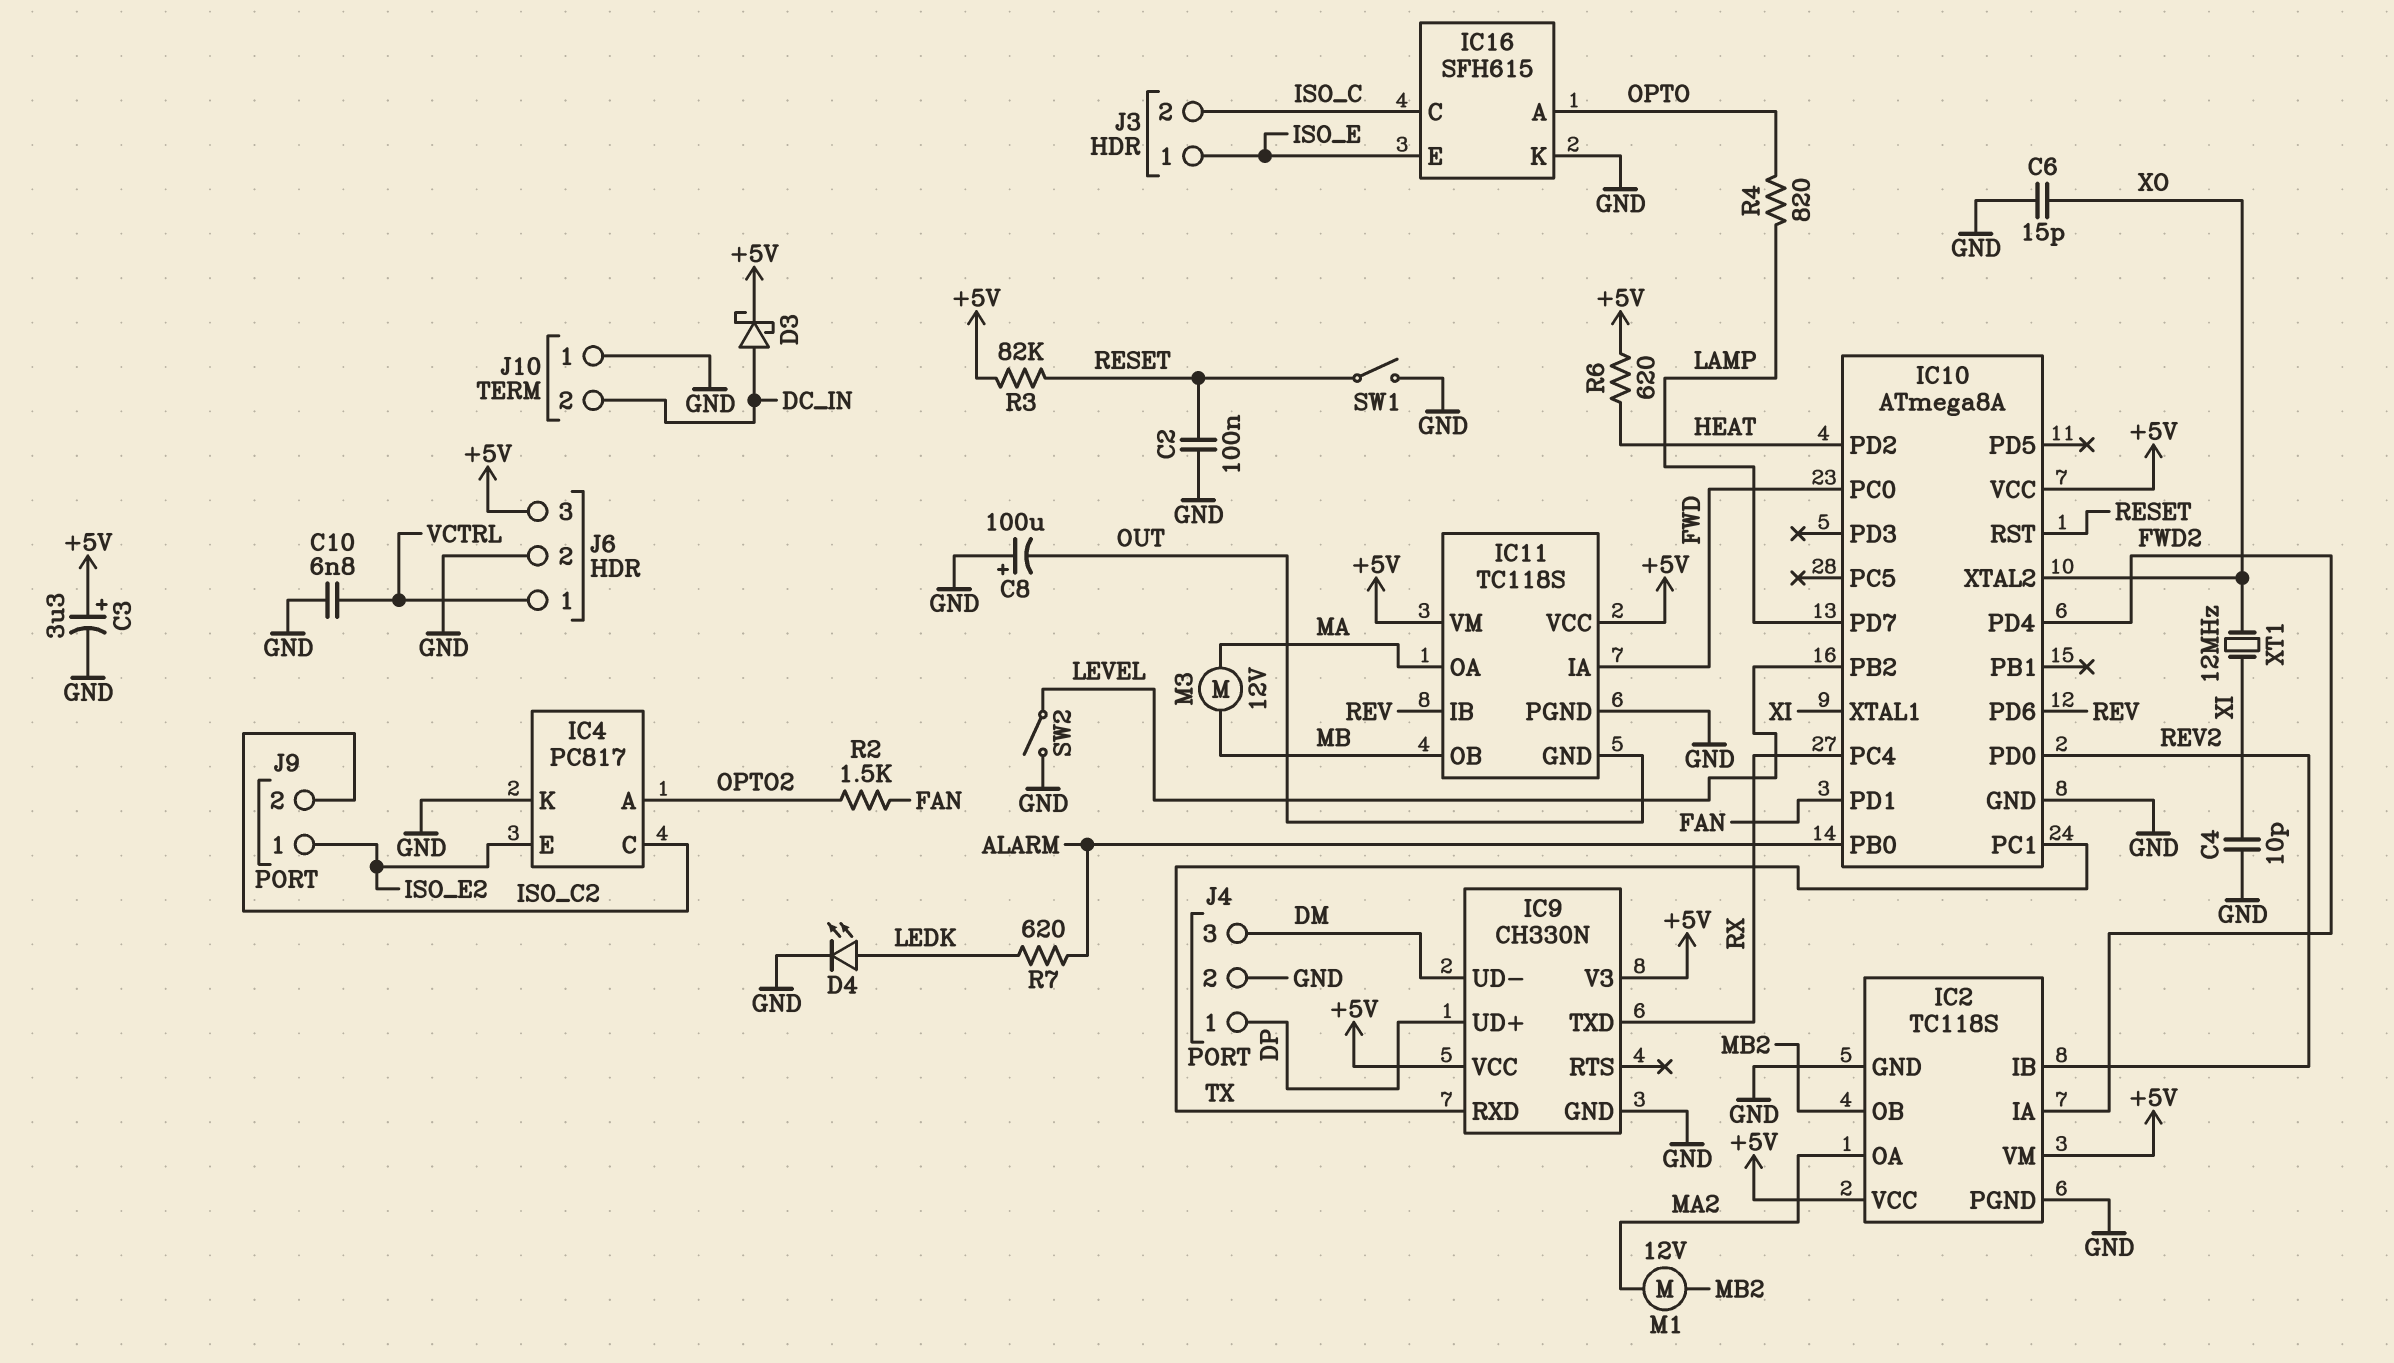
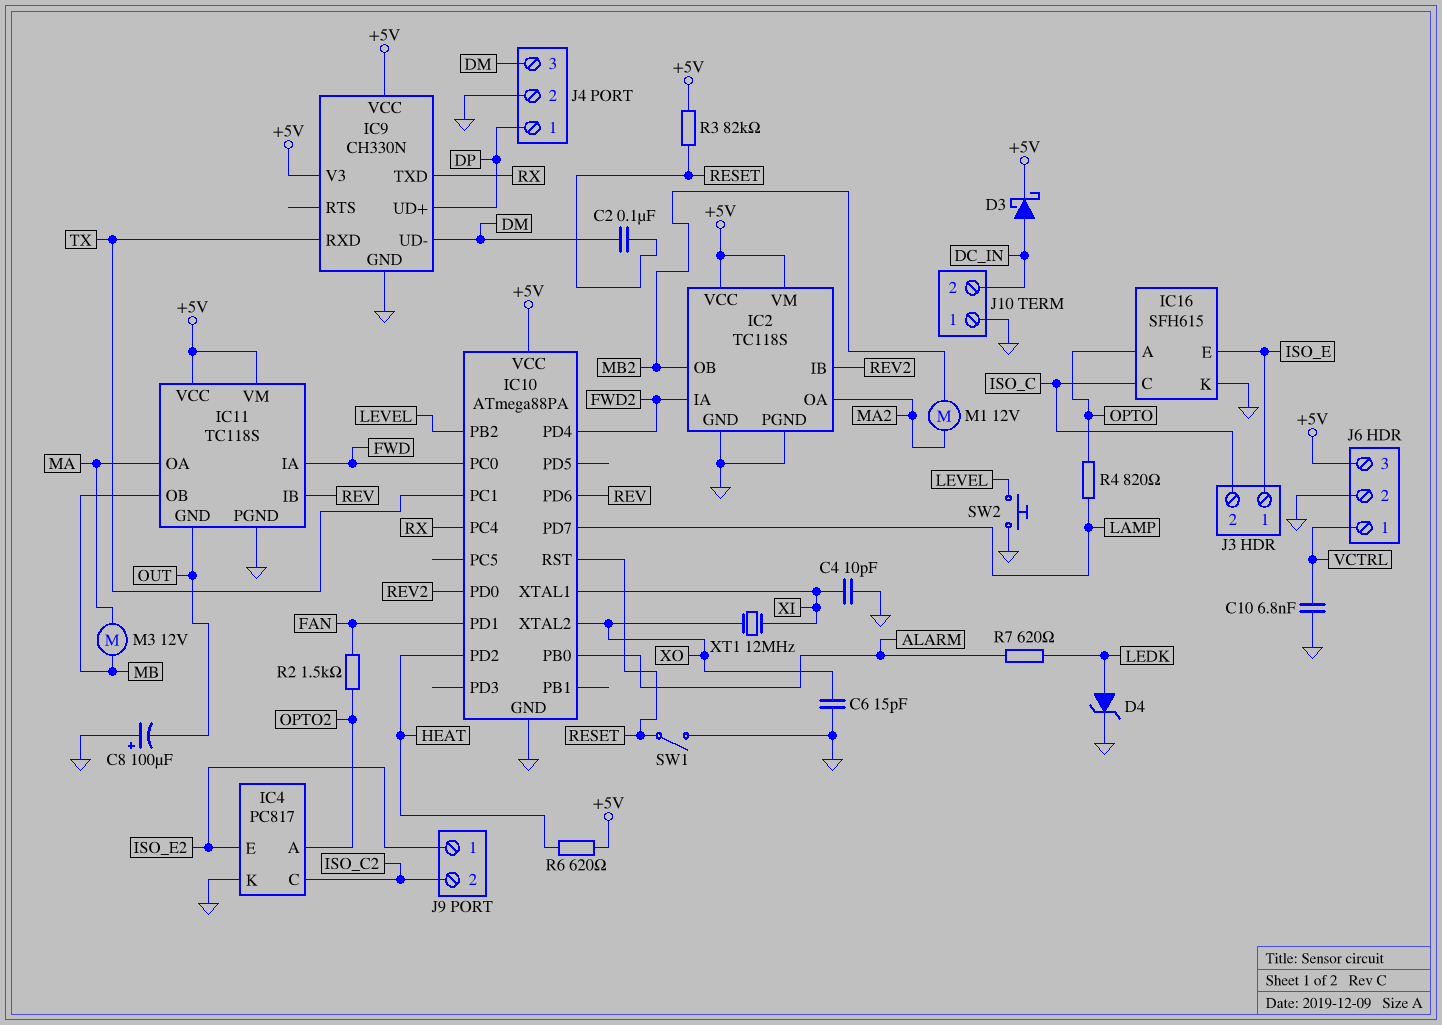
C2: 100nF (GND, RESET) -> 100nF (DM, RESET)
C3: 3.3uF (plus +5V, minus GND) -> none
D4: LED (A LEDK, K GND) -> zener (A LEDK, K GND)
IC10: ATmega8A -> ATmega88PA
SW2: switch (GND, LEVEL) -> button (GND, LEVEL)

